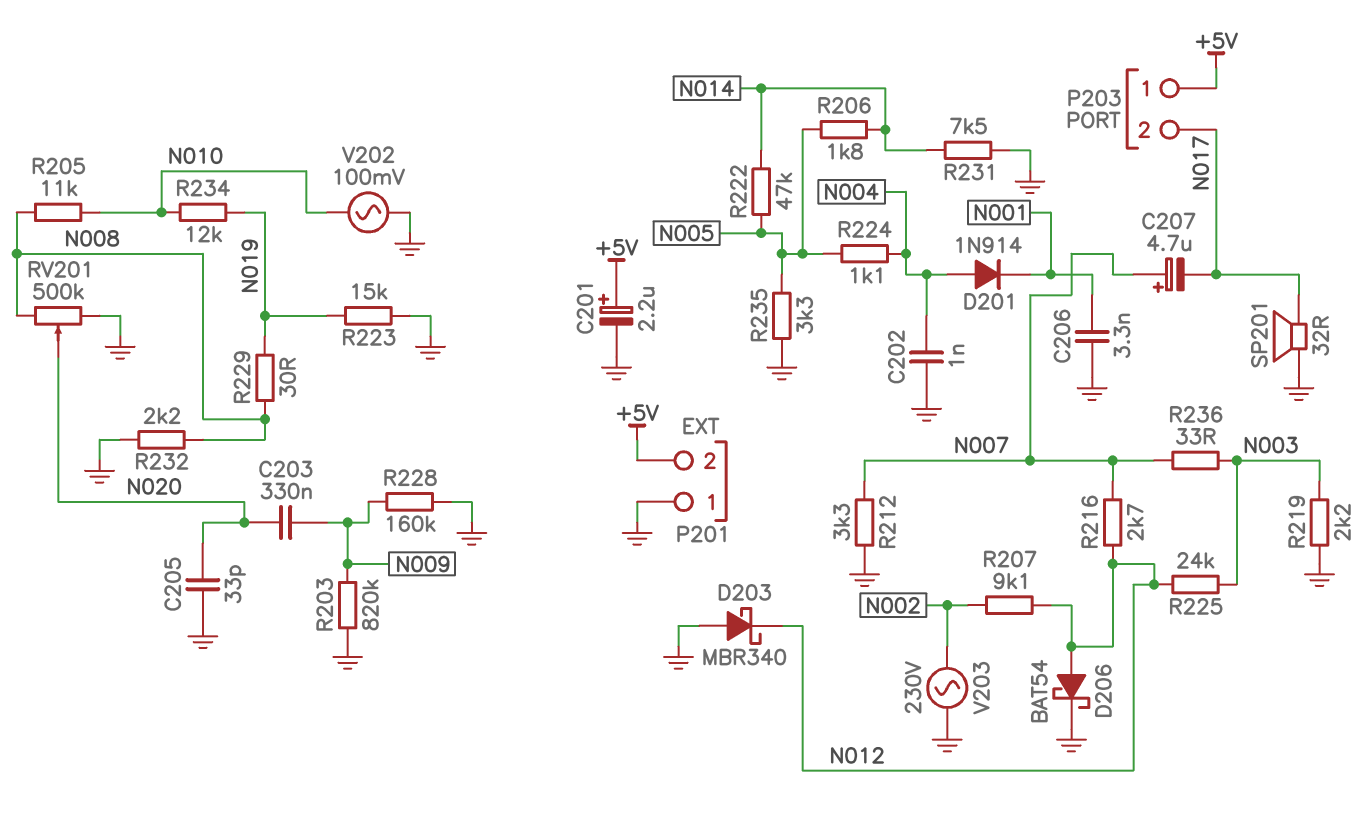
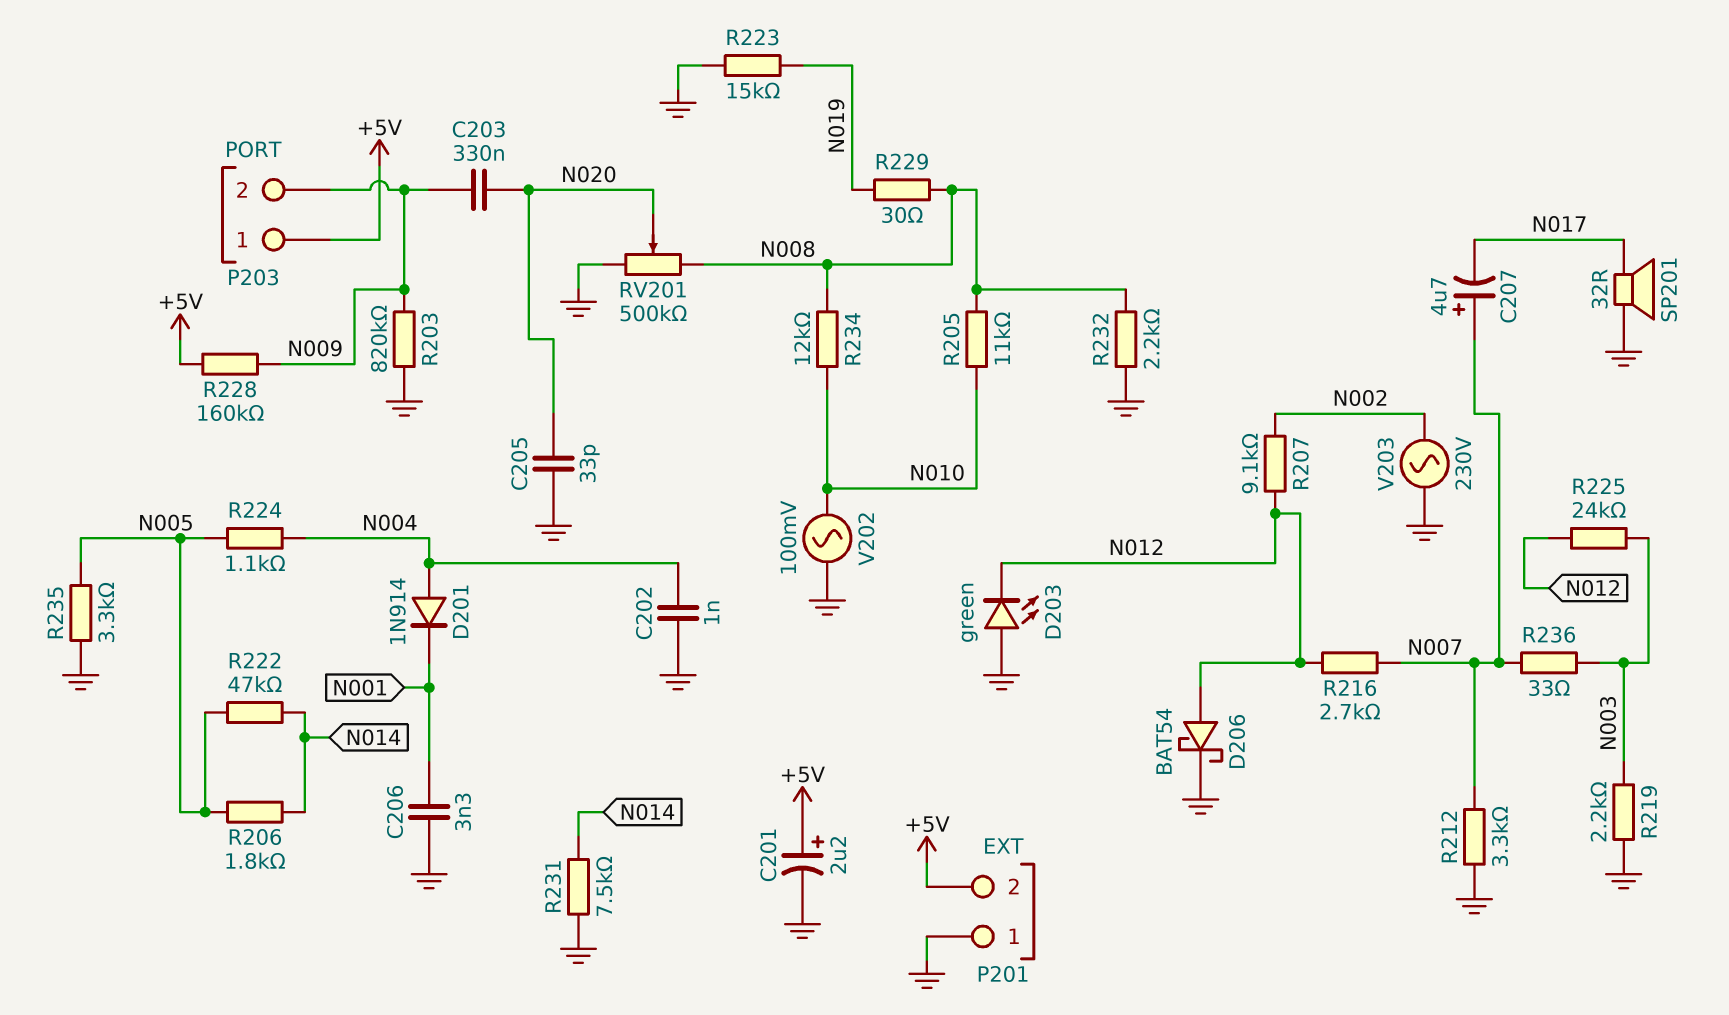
D203: schottky MBR340 (A GND, K N012) -> LED green (A GND, K N012)
P203 pin 2: N017 -> N009
R228: 160k (GND, N009) -> 160k (+5V, N009)
R234: 12k (N010, N019) -> 12k (N008, N010)

